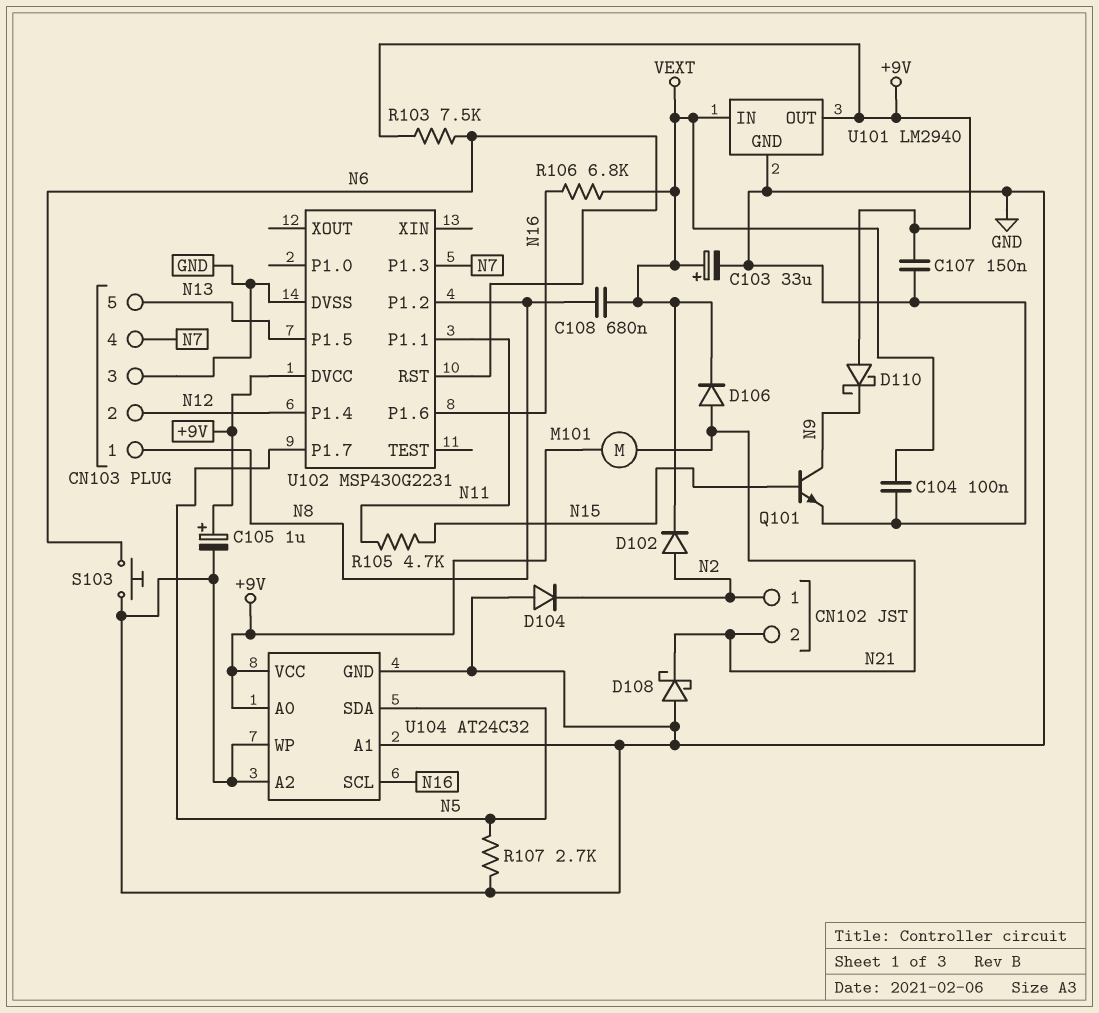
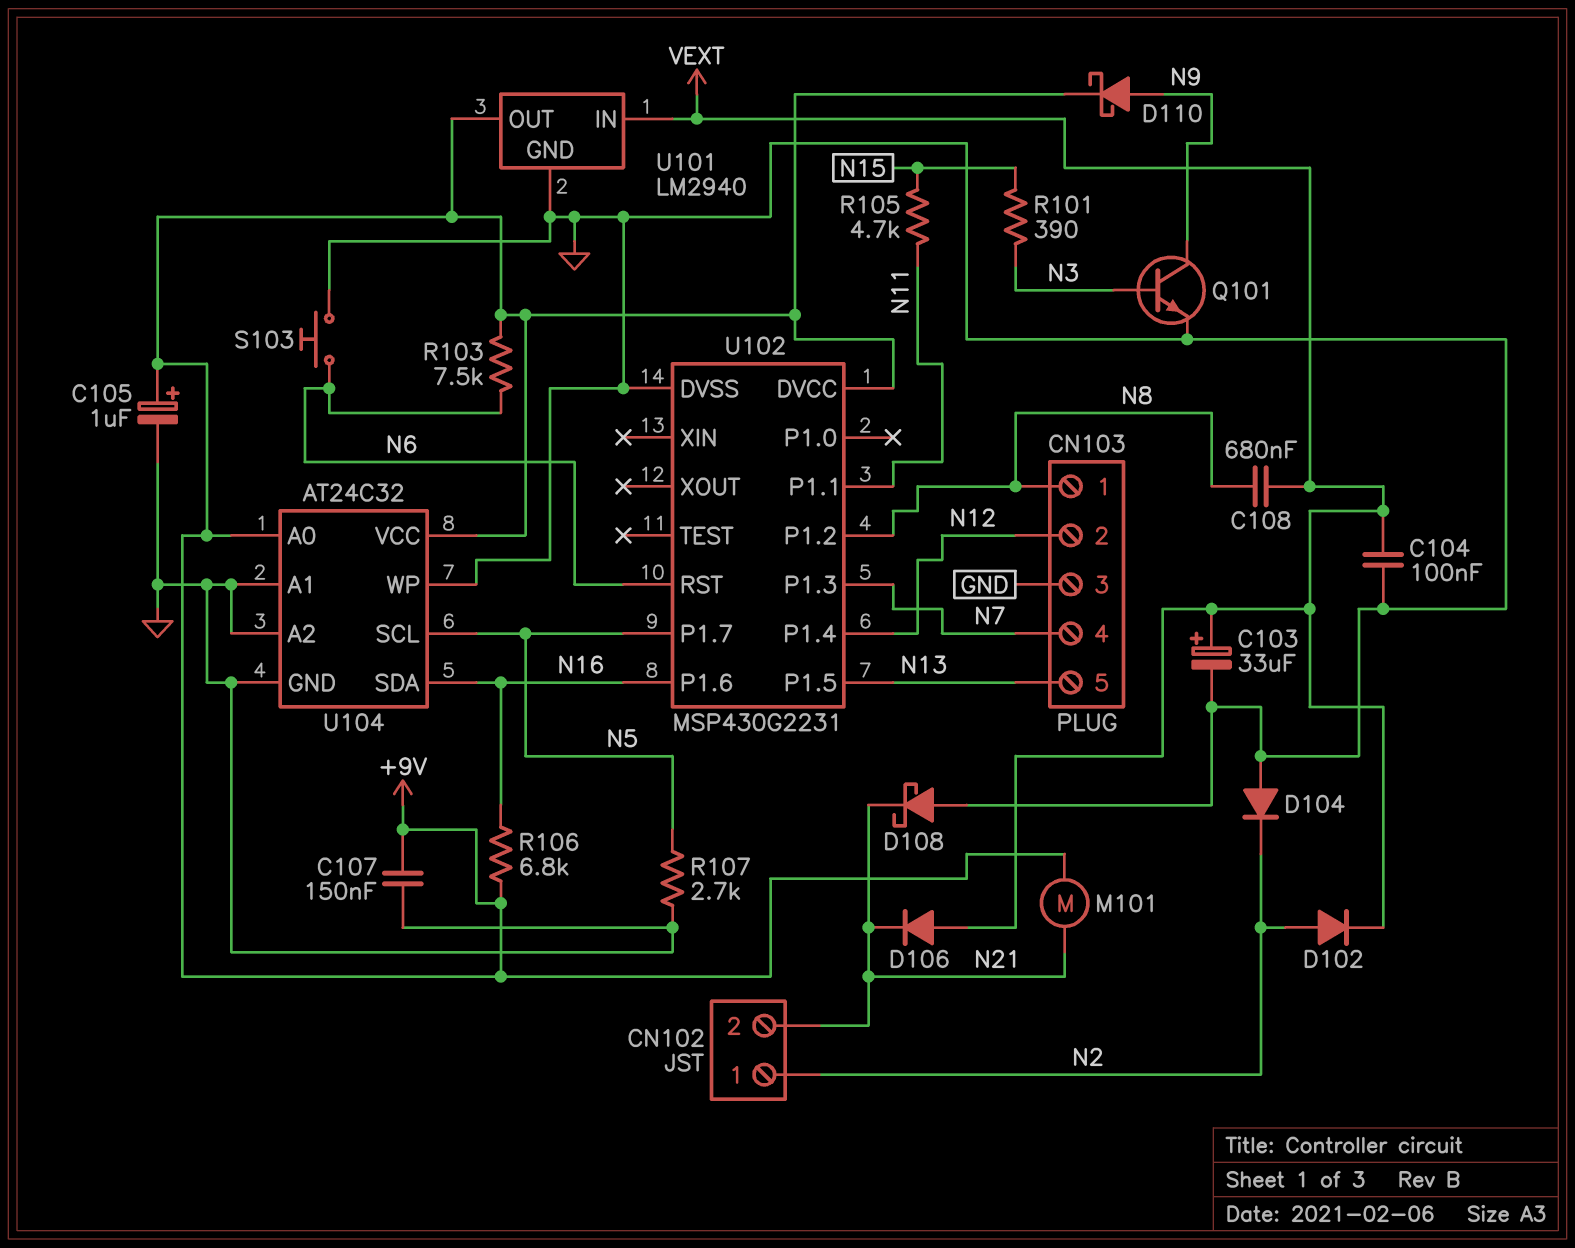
D106: diode (A N21, K VEXT) -> diode (A VEXT, K N21)
D110: schottky (A +9V, K N9) -> schottky (A N9, K +9V)
Q101: NPN (B N15, C N9, E GND) -> NPN (B N3, C N9, E GND)
R101: none -> 390 (N3, N15)
R106: 6.8k (N16, VEXT) -> 6.8k (+9V, N16)
U104 pin SCL: N16 -> N5
U104 pin SDA: N5 -> N16

